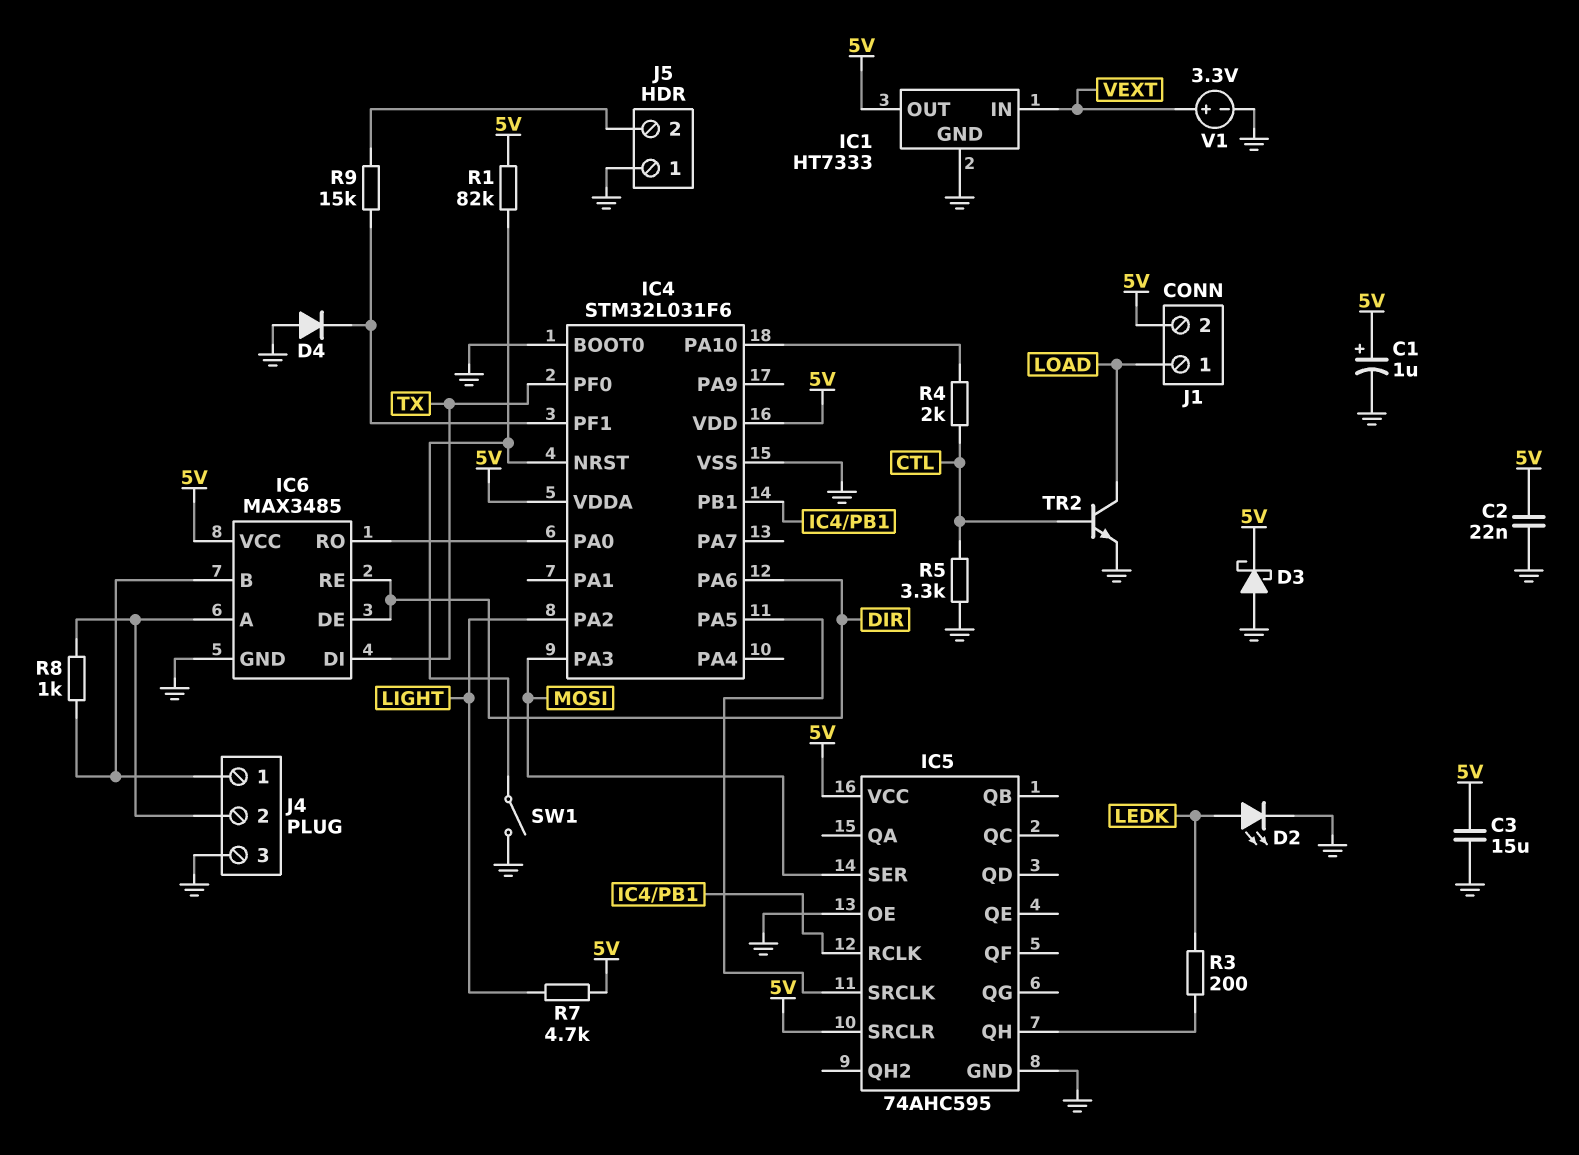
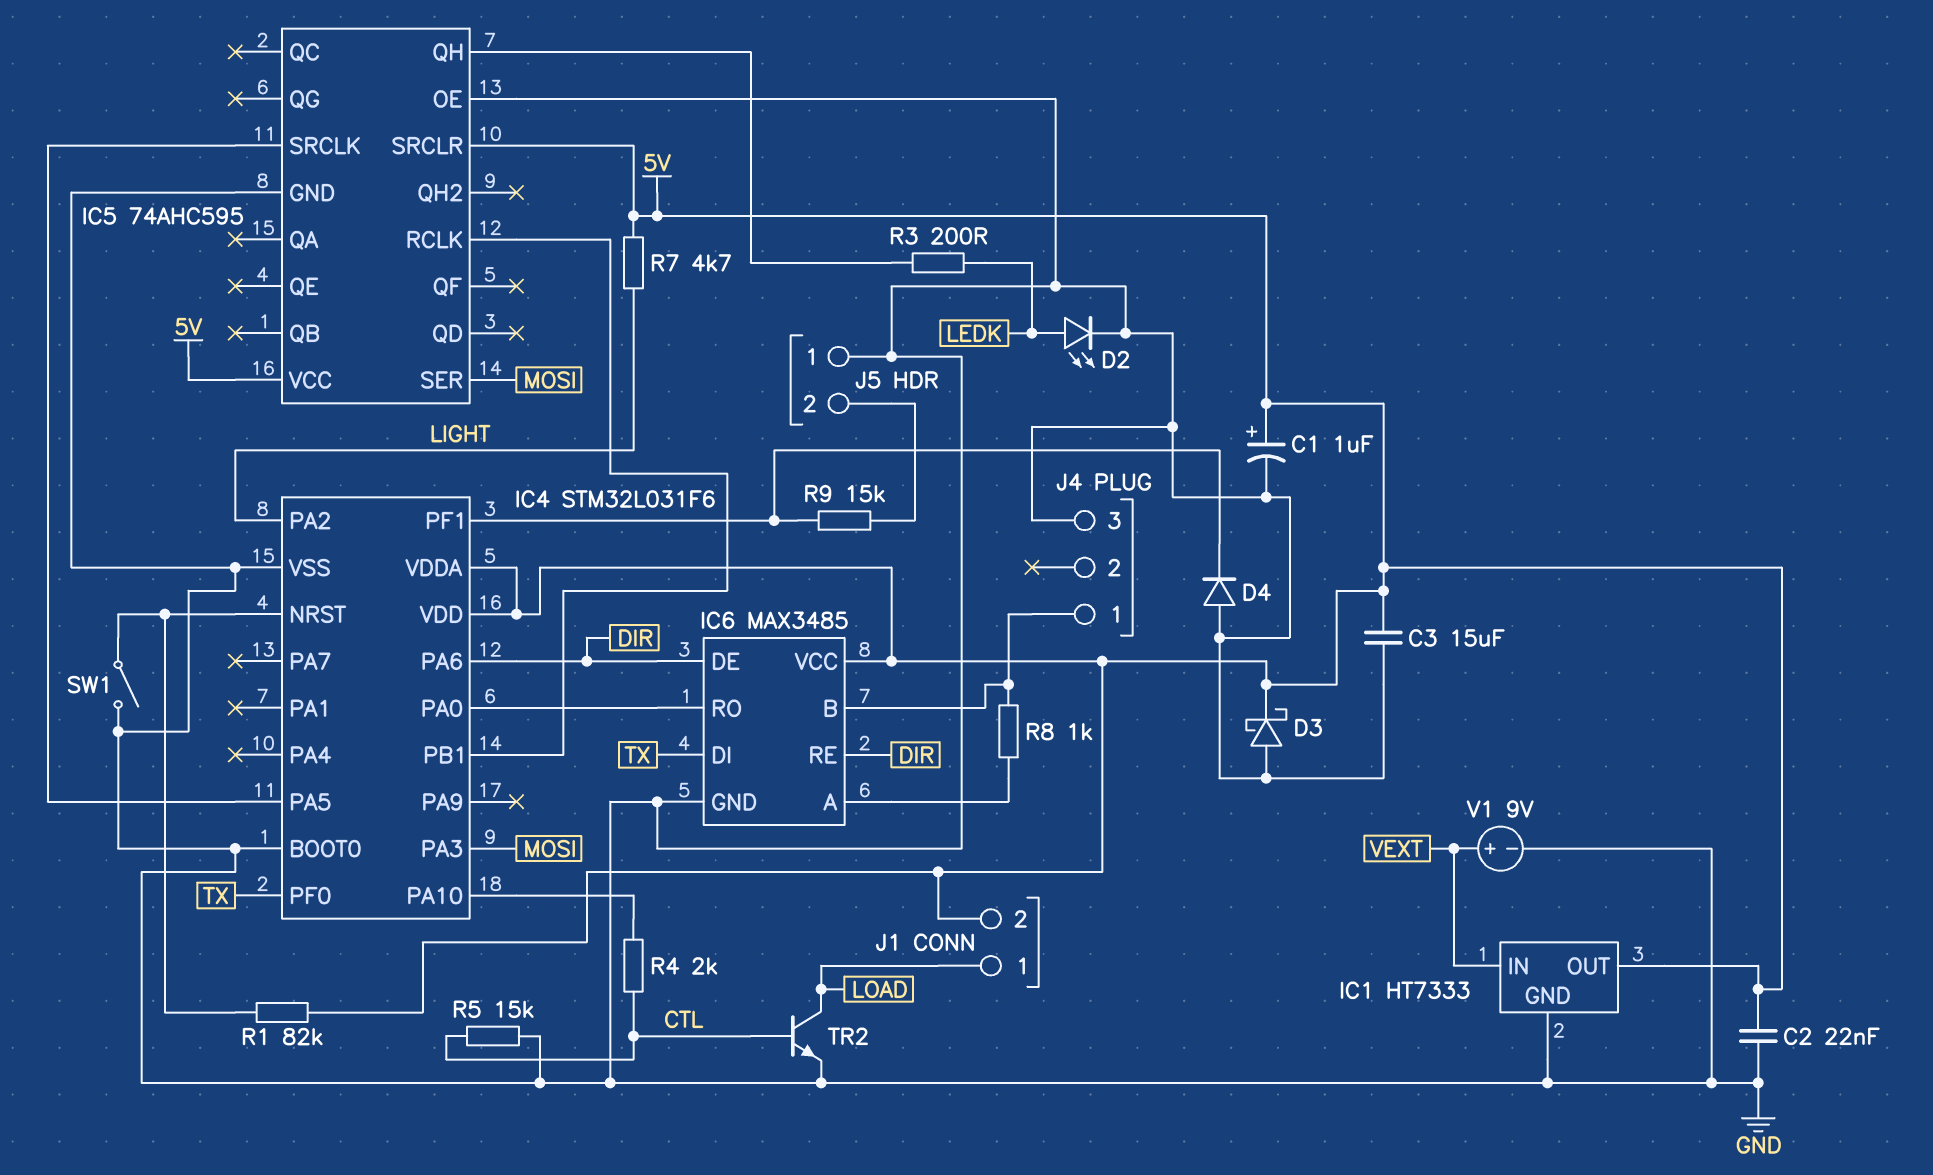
J4 pin 2: IC6/A -> none
R5: 3.3k (CTL, GND) -> 15k (CTL, GND)
V1: 3.3V (plus VEXT, minus GND) -> 9V (plus VEXT, minus GND)

